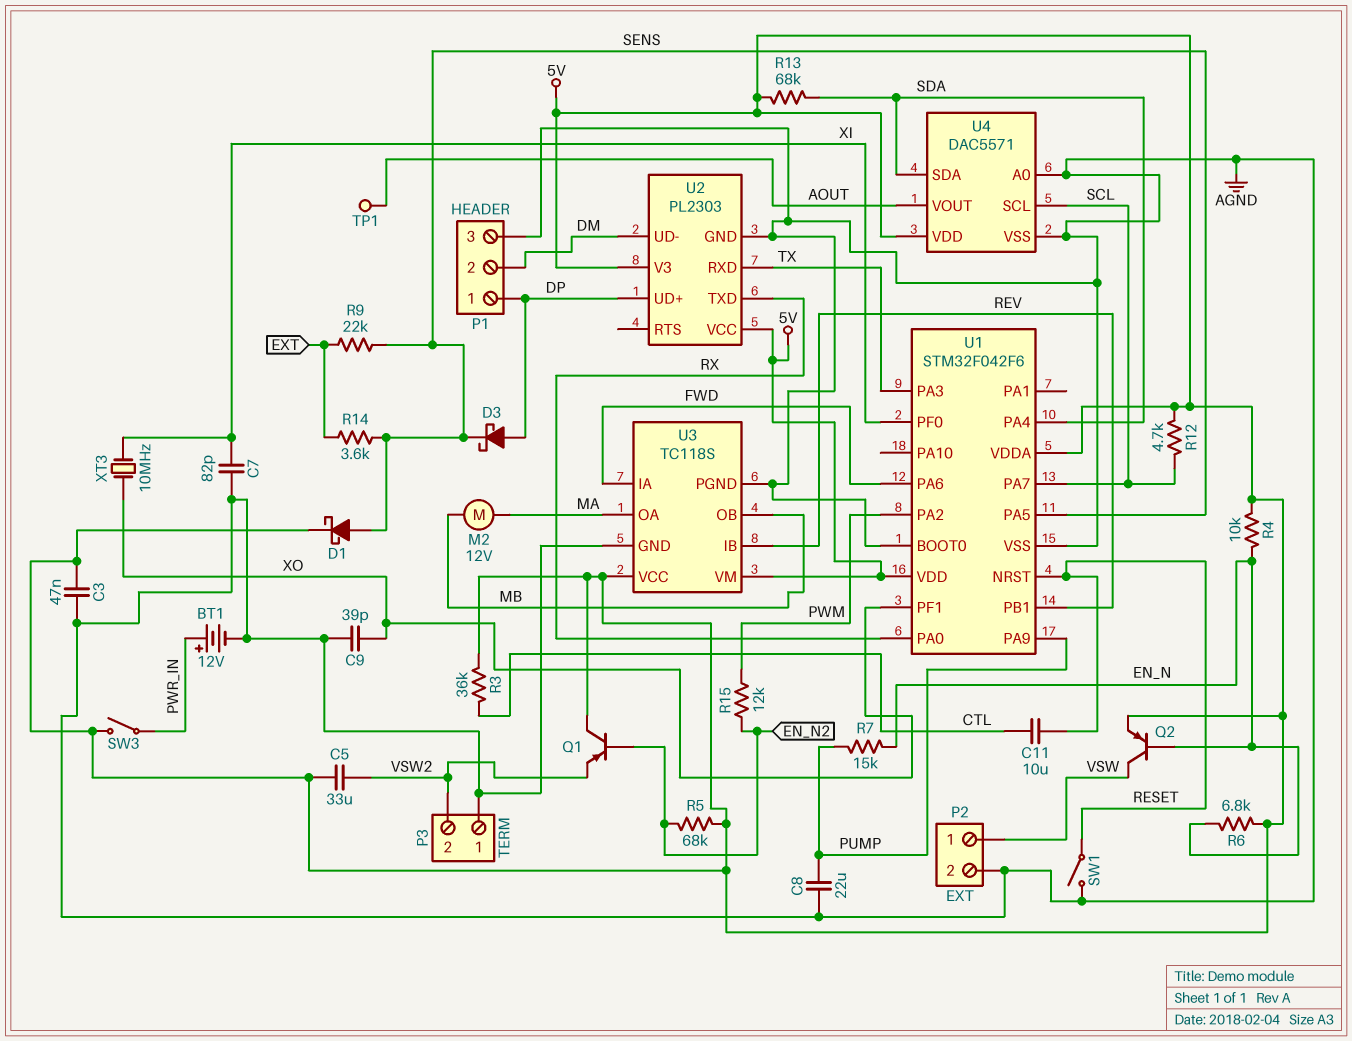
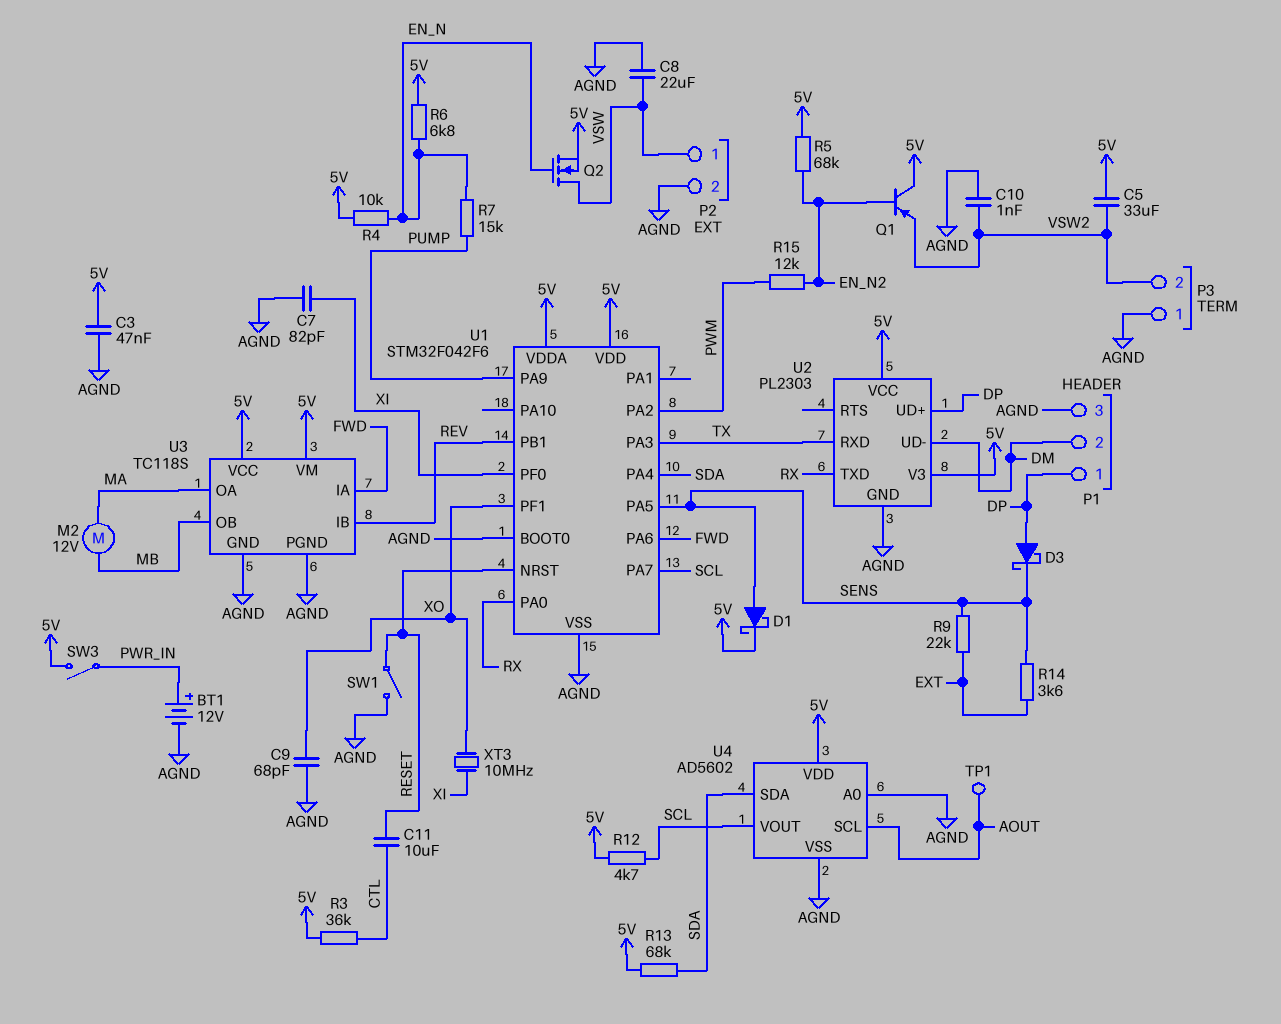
C8: 22uF (AGND, PUMP) -> 22uF (AGND, VSW)
C9: 39pF (AGND, XO) -> 68pF (AGND, XO)
C10: none -> 1nF (AGND, VSW2)
Q2: PNP (B EN_N, C VSW, E 5V) -> NMOS (G EN_N, D VSW, S 5V)
U4: DAC5571 -> AD5602
U4 pin SCL: SCL -> AOUT
U4 pin VOUT: AOUT -> SCL

